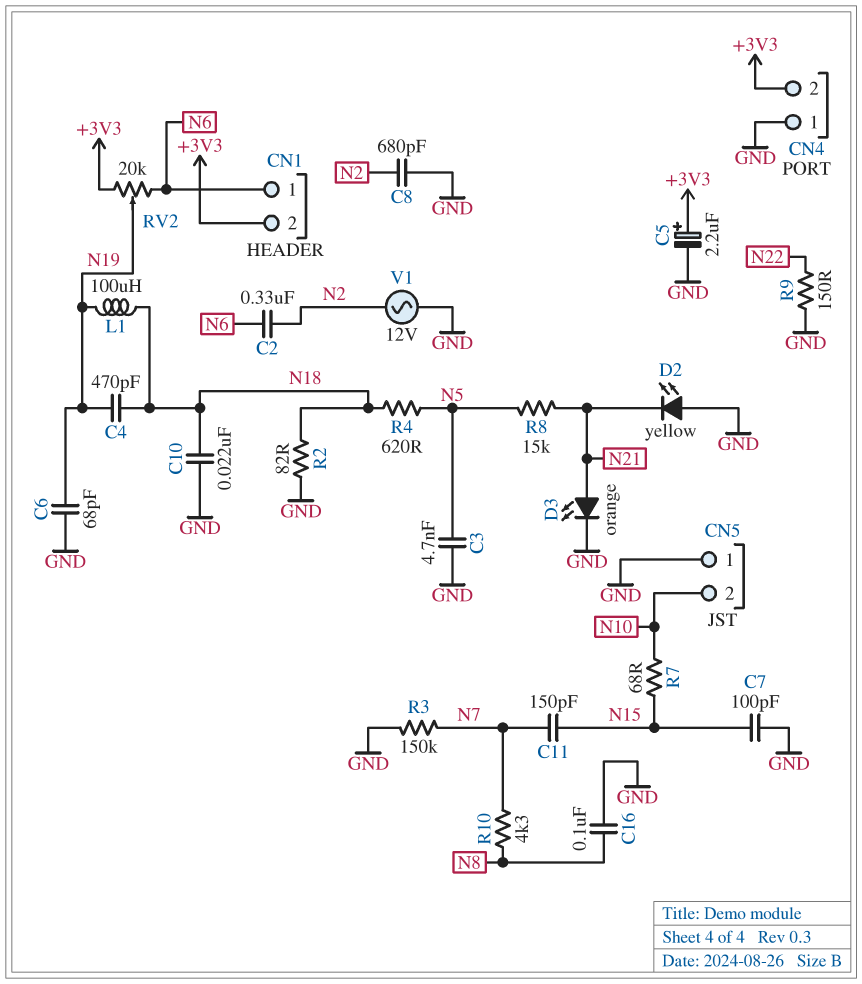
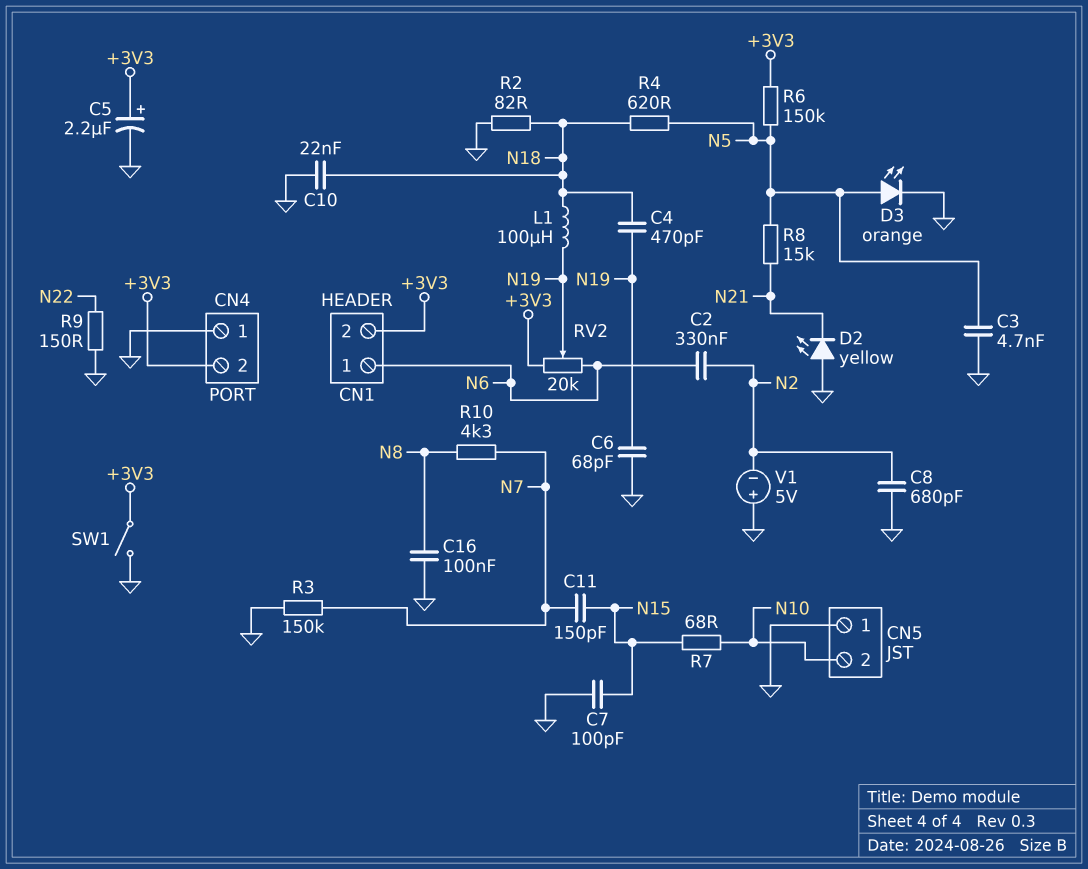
D3: LED orange (A N21, K GND) -> LED orange (A N5, K GND)
R6: none -> 150k (+3V3, N5)
SW1: none -> switch (+3V3, GND)
V1: AC 12V (GND, N2) -> 5V (plus GND, minus N2)

